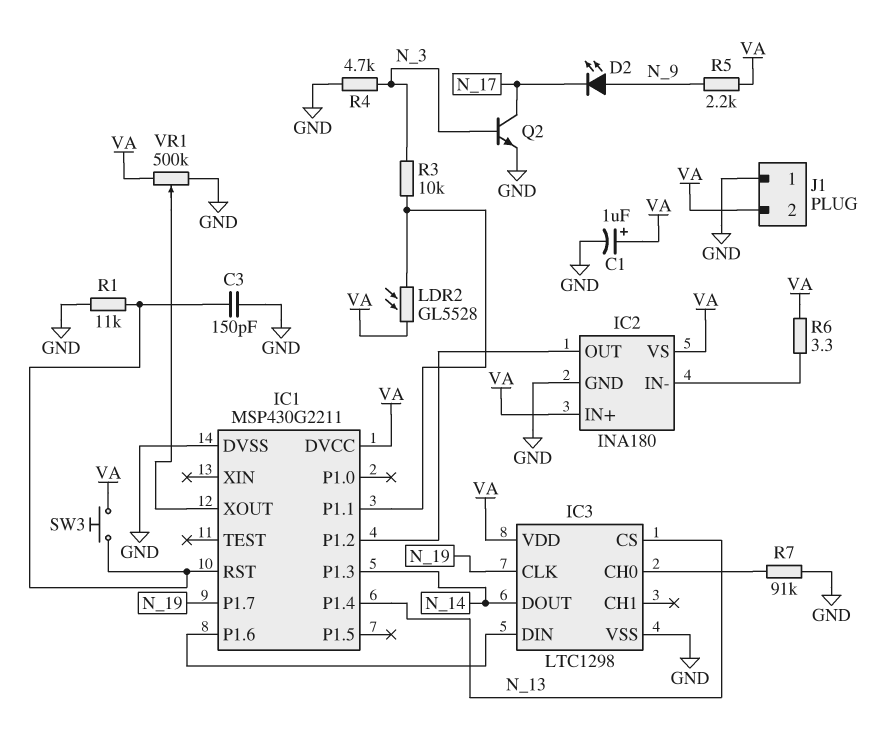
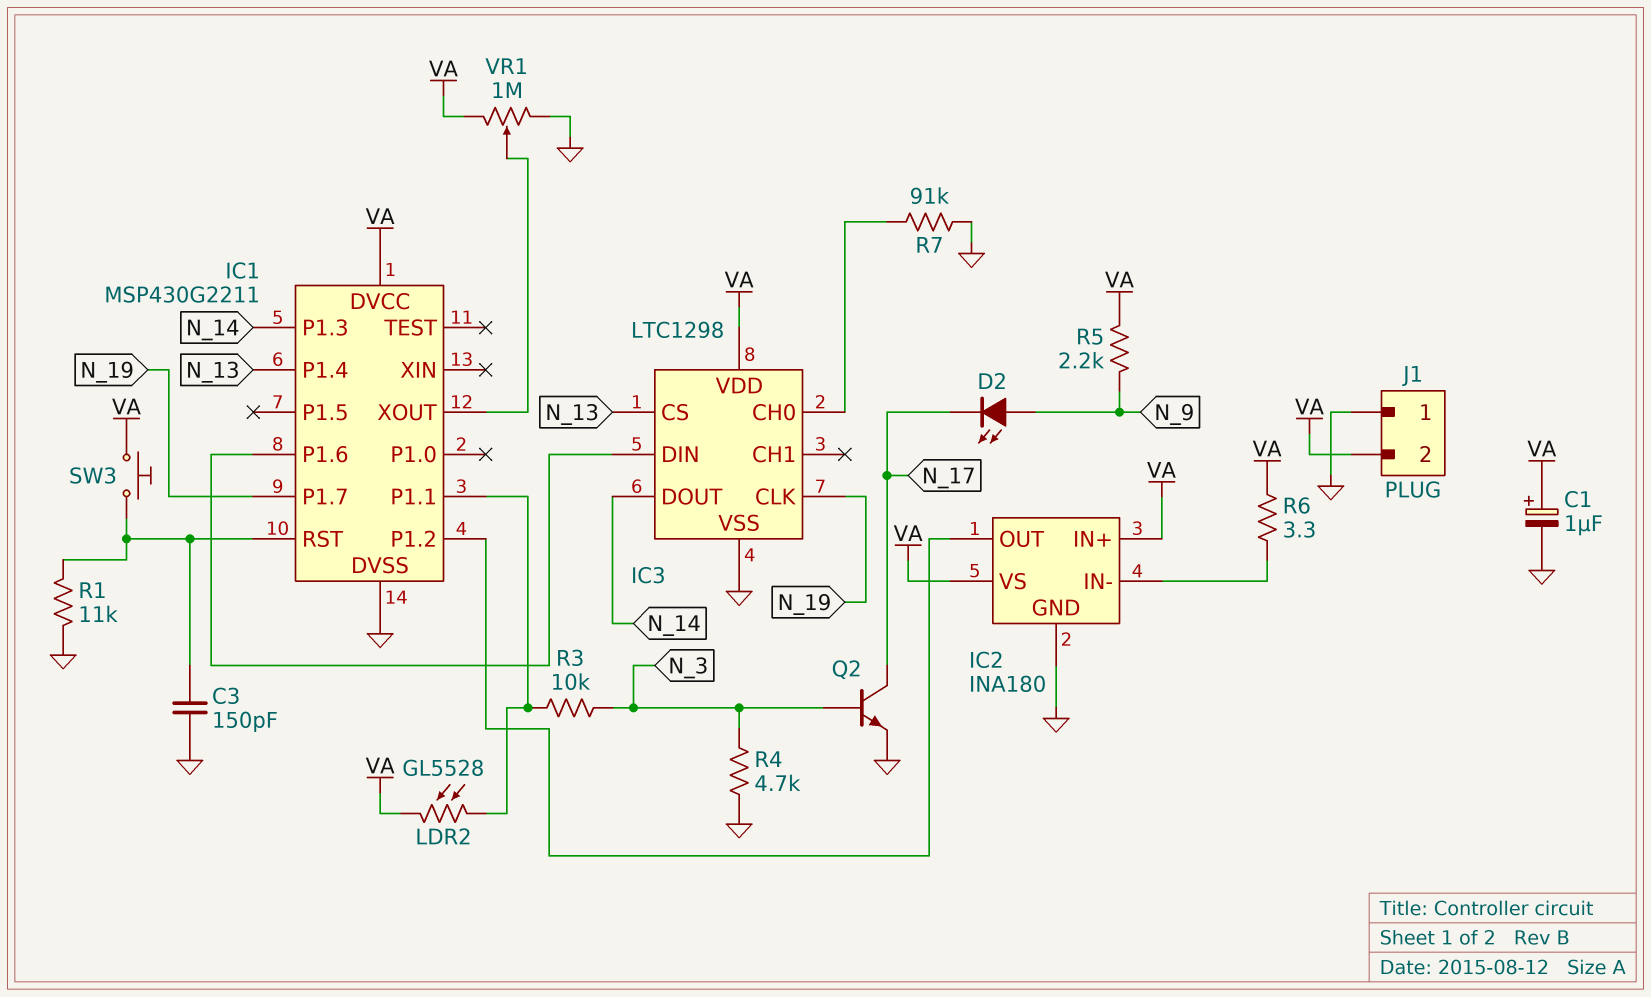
VR1: 500k (GND, VA, wiper IC1/XOUT) -> 1M (GND, VA, wiper IC1/XOUT)

